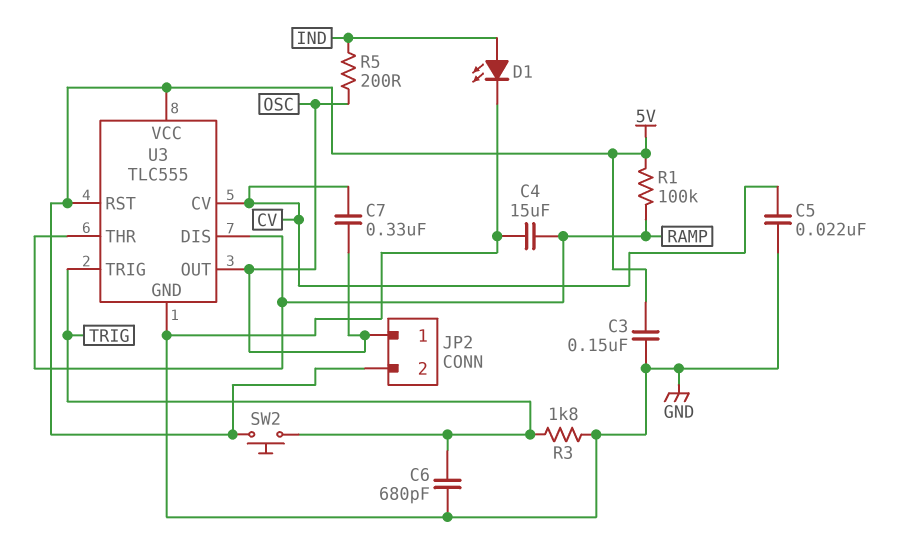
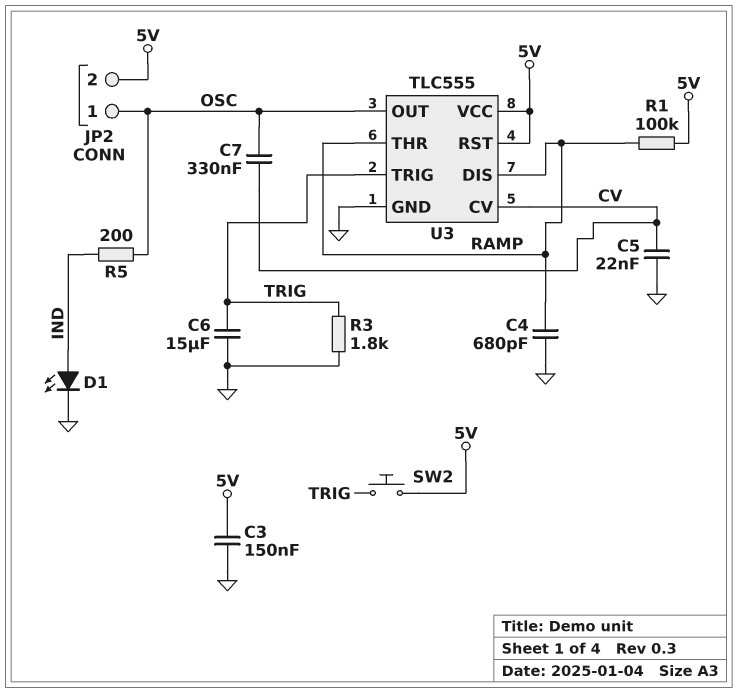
C4: 15uF (GND, RAMP) -> 680pF (GND, RAMP)
C6: 680pF (GND, TRIG) -> 15uF (GND, TRIG)

